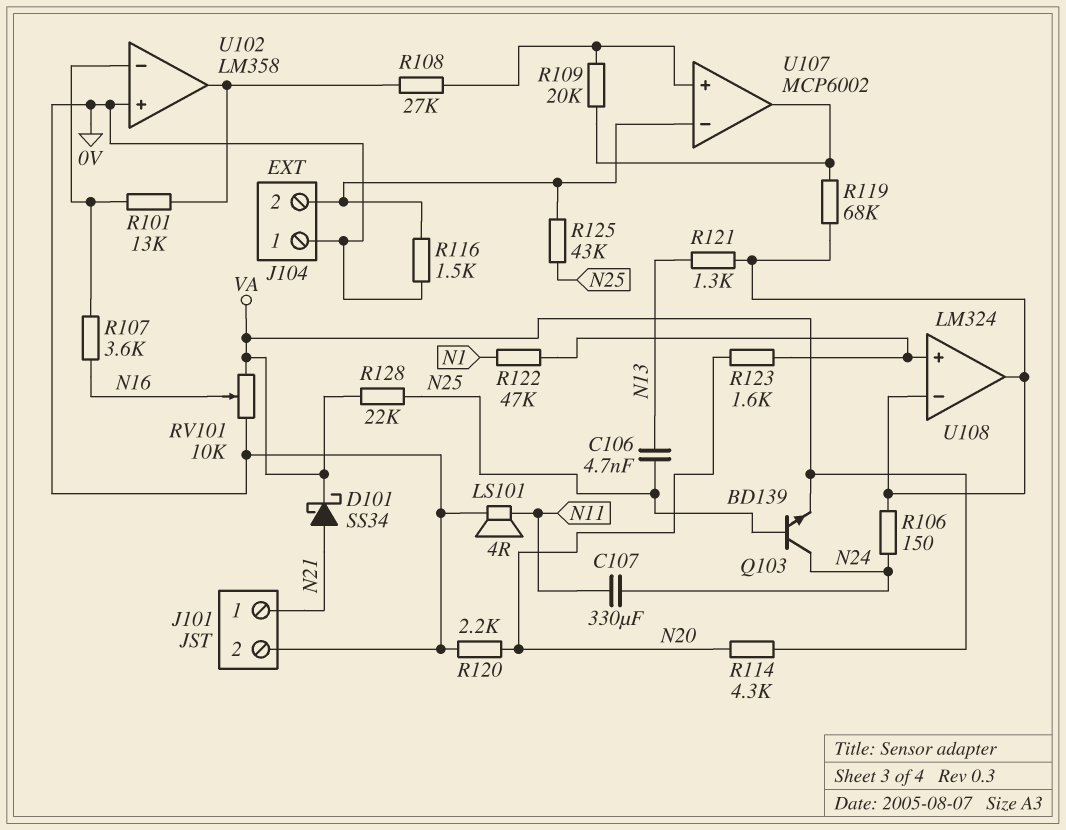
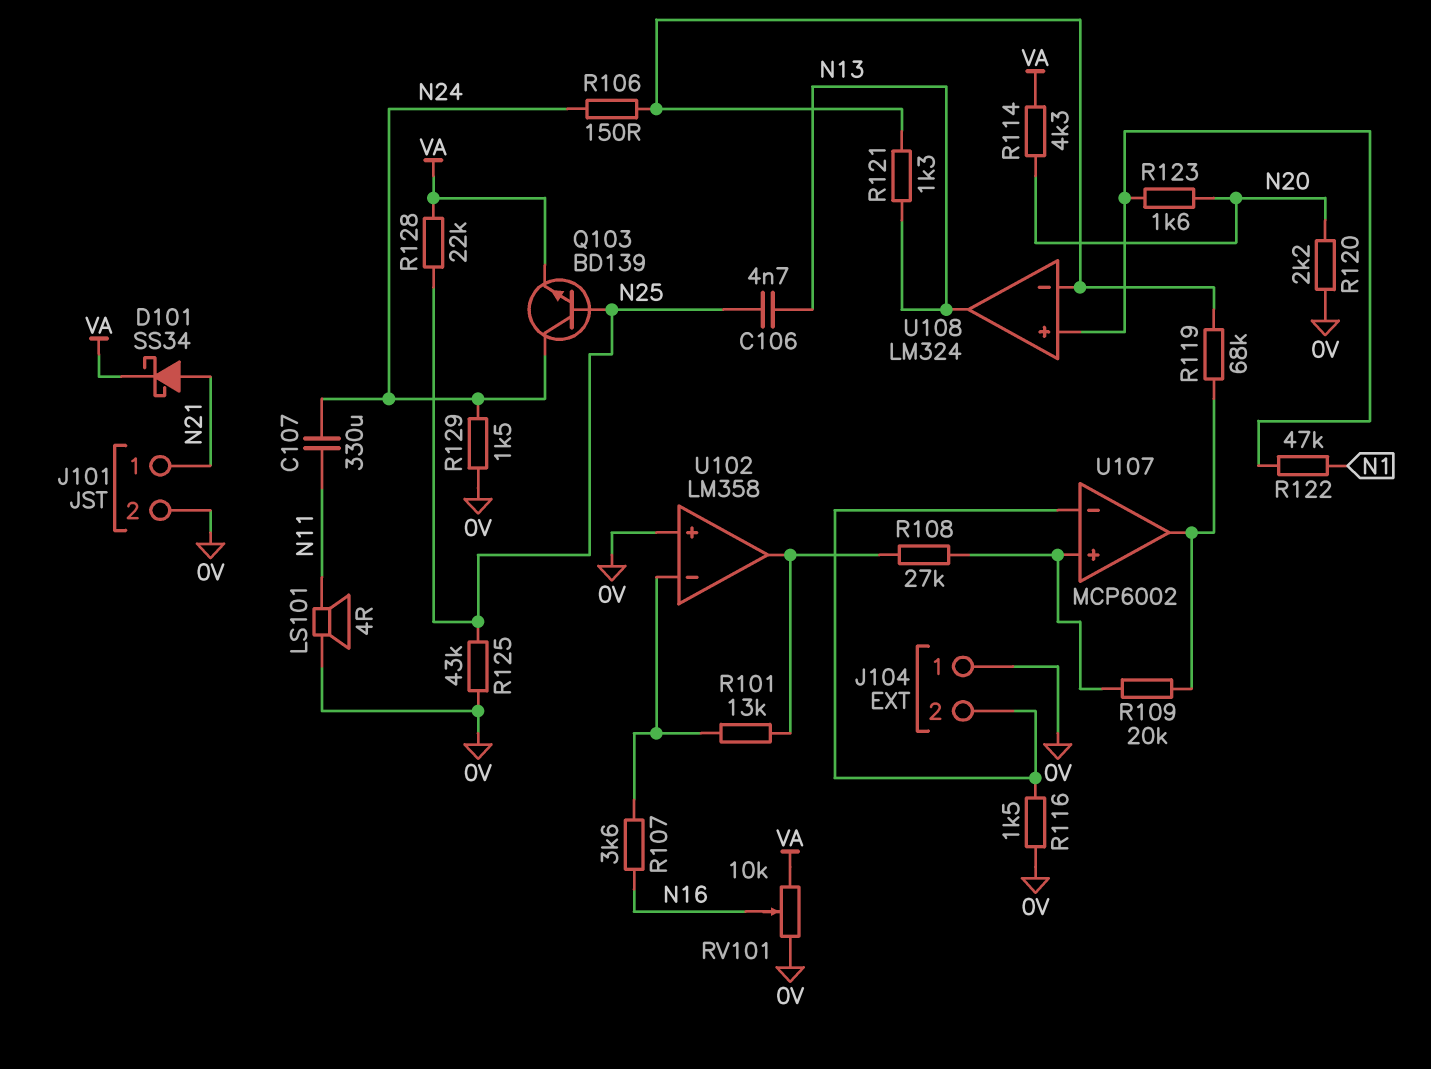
R125: 43k (J104/2, N25) -> 43k (0V, N25)
R129: none -> 1.5k (0V, N24)
U108 pin out: U108/in- -> N13

